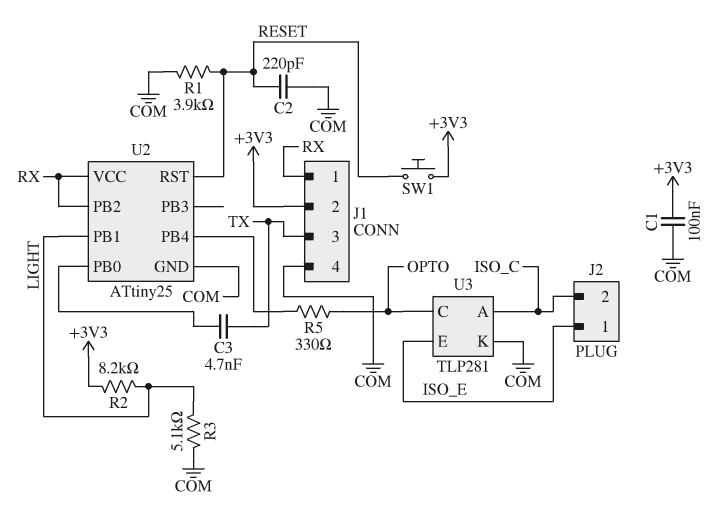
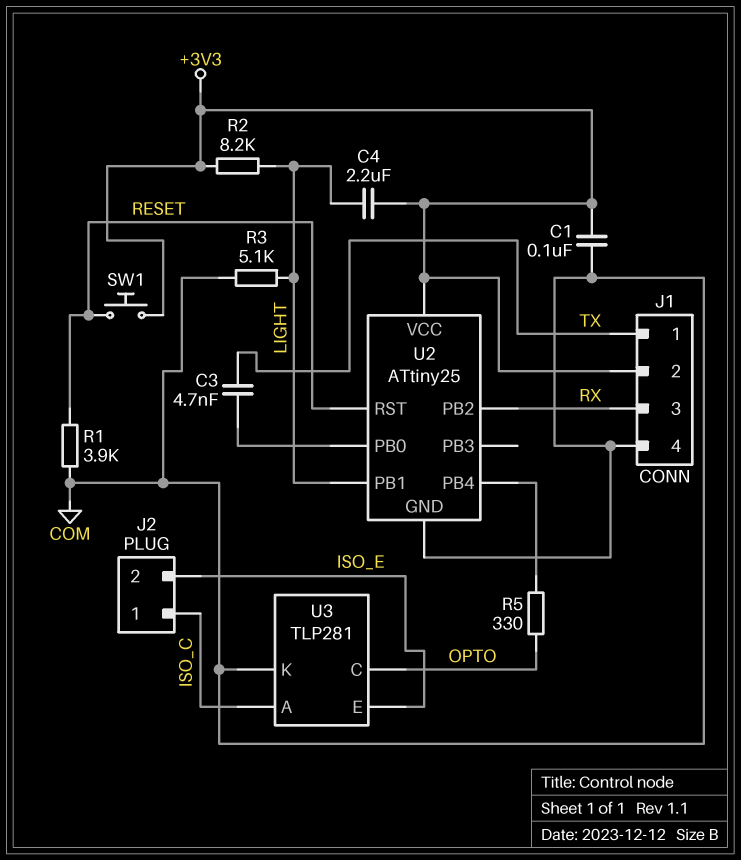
C2: 220pF (COM, RESET) -> none
C4: none -> 2.2uF (+3V3, LIGHT)
J1 pin 1: RX -> TX
J1 pin 3: TX -> RX
J2 pin 1: ISO_E -> ISO_C
J2 pin 2: ISO_C -> ISO_E
U2 pin VCC: RX -> +3V3

